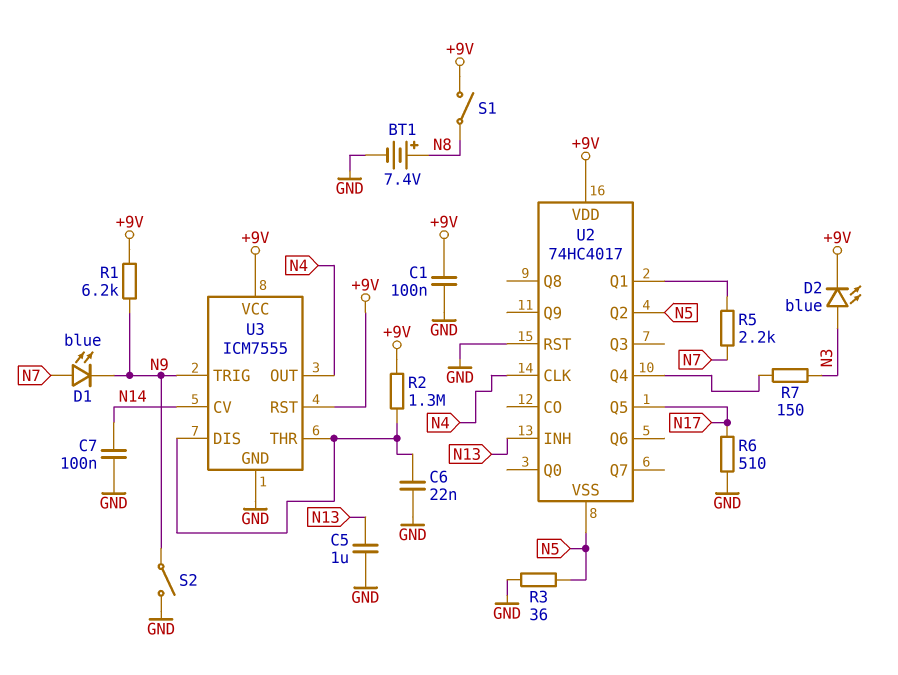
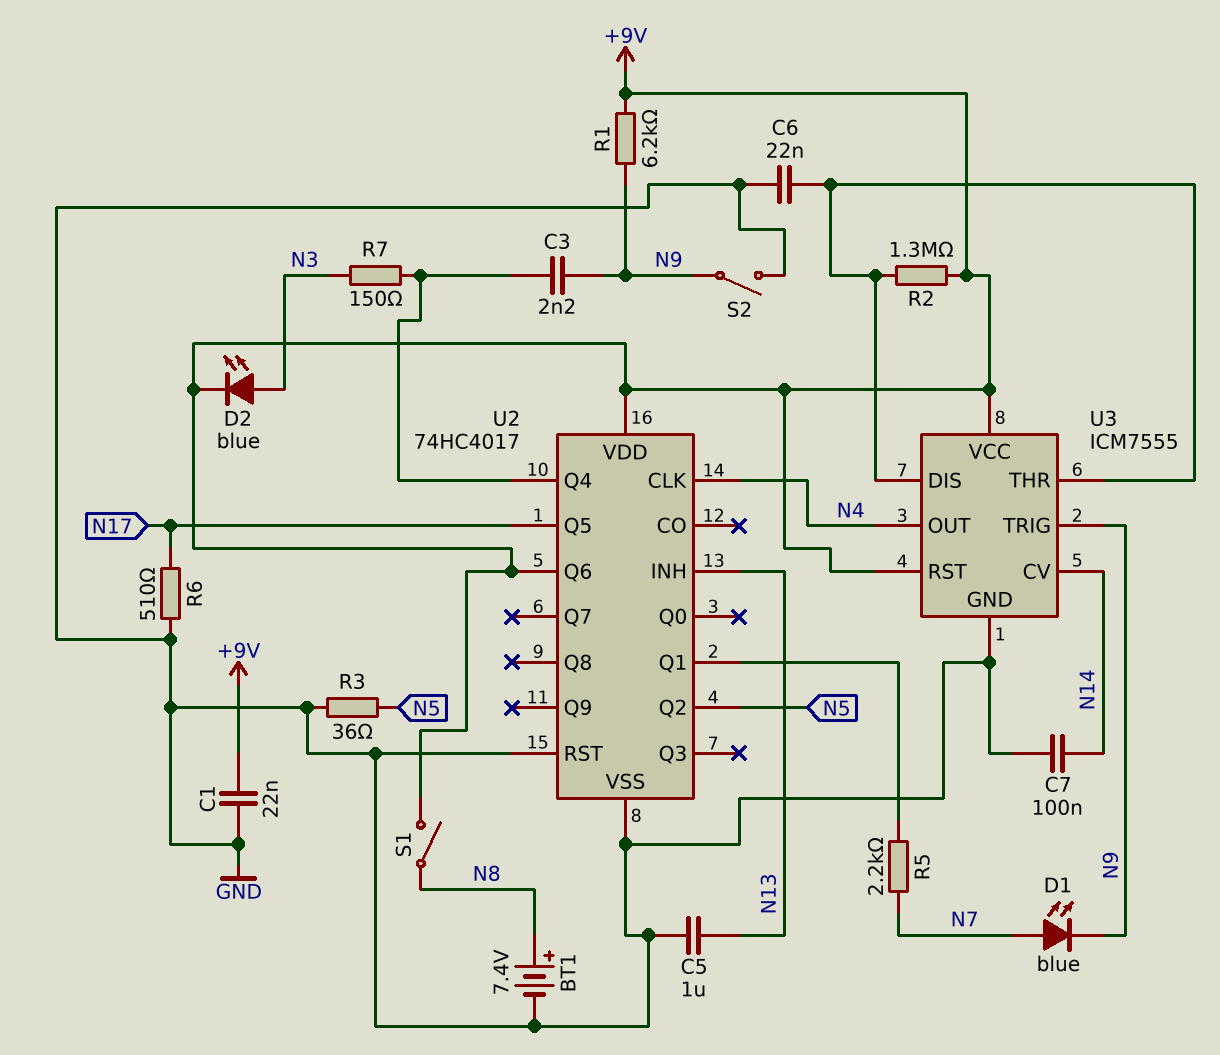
C1: 100nF (+9V, GND) -> 22nF (+9V, GND)
C3: none -> 2.2nF (N9, U2/Q4)
U2 pin Q6: none -> +9V
U2 pin VSS: N5 -> GND

